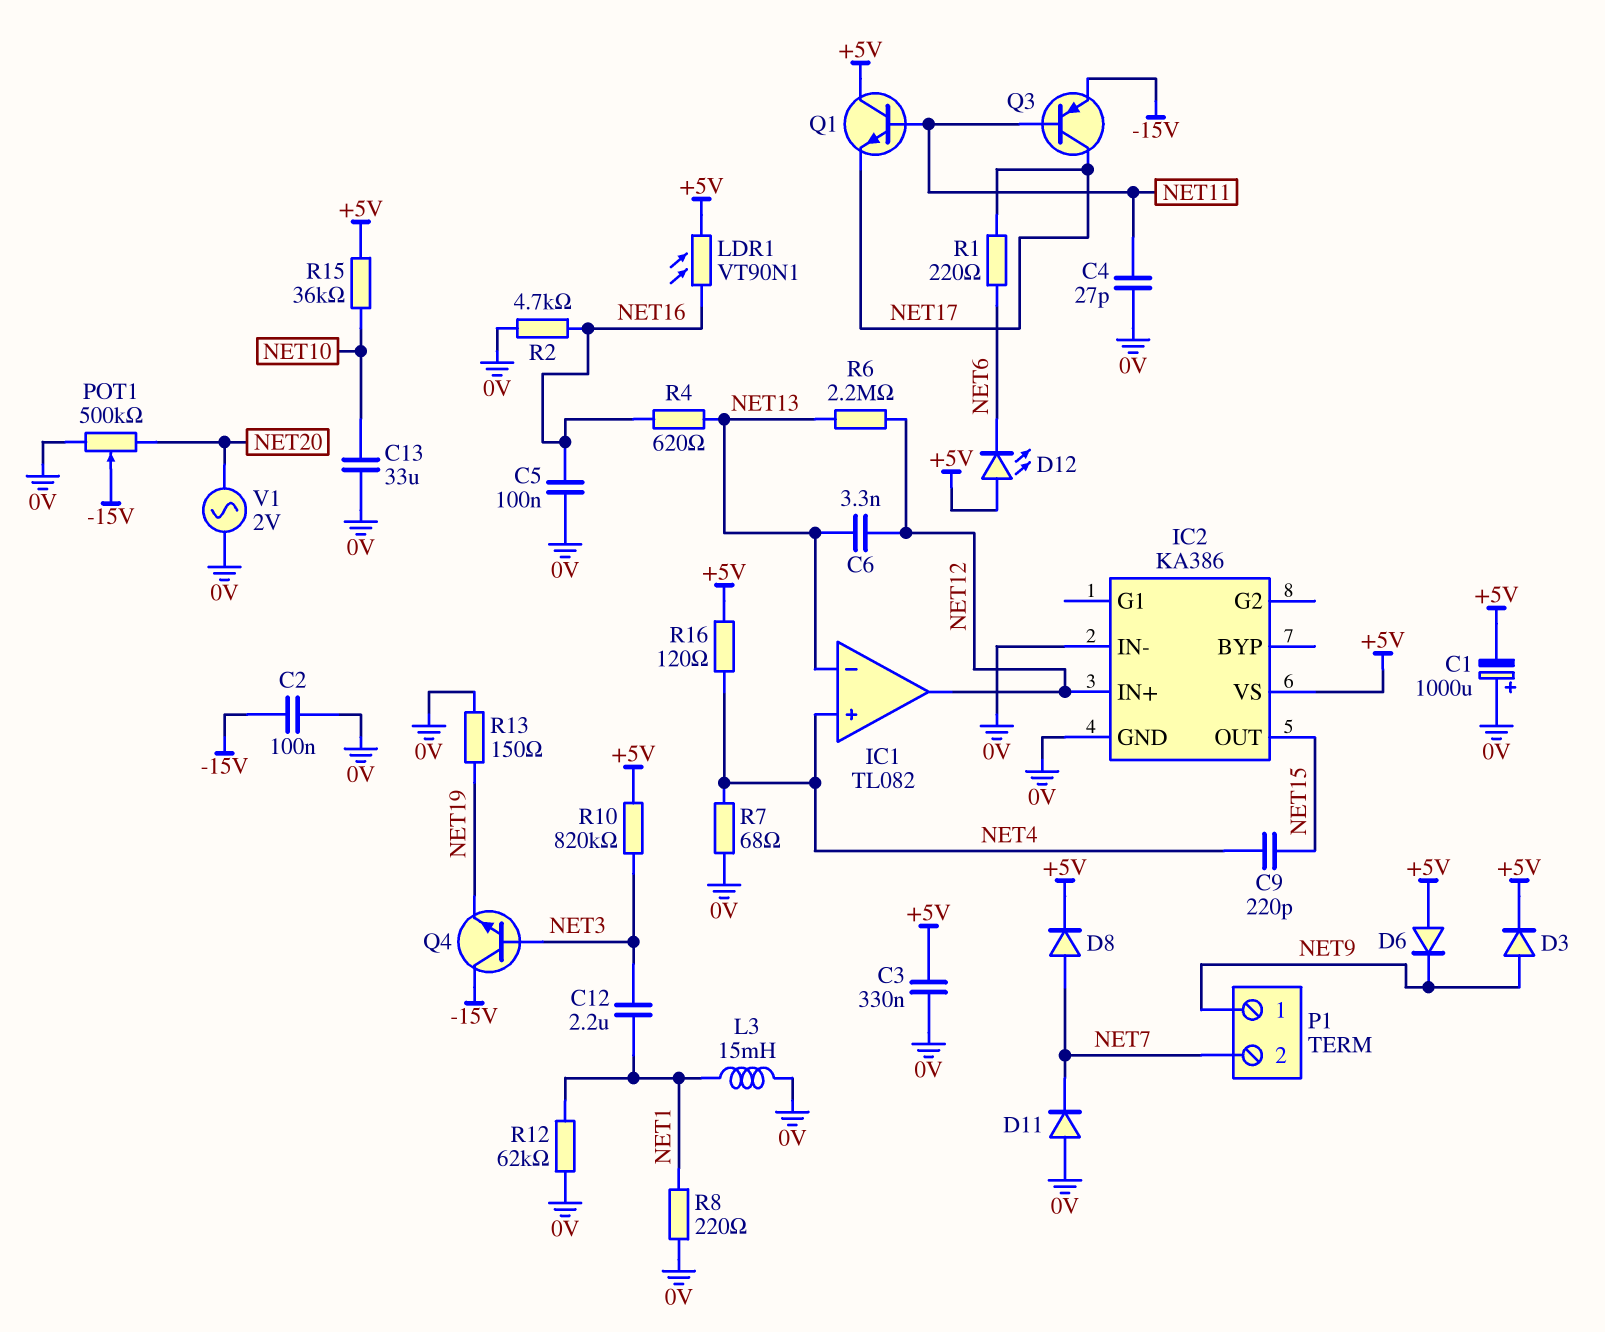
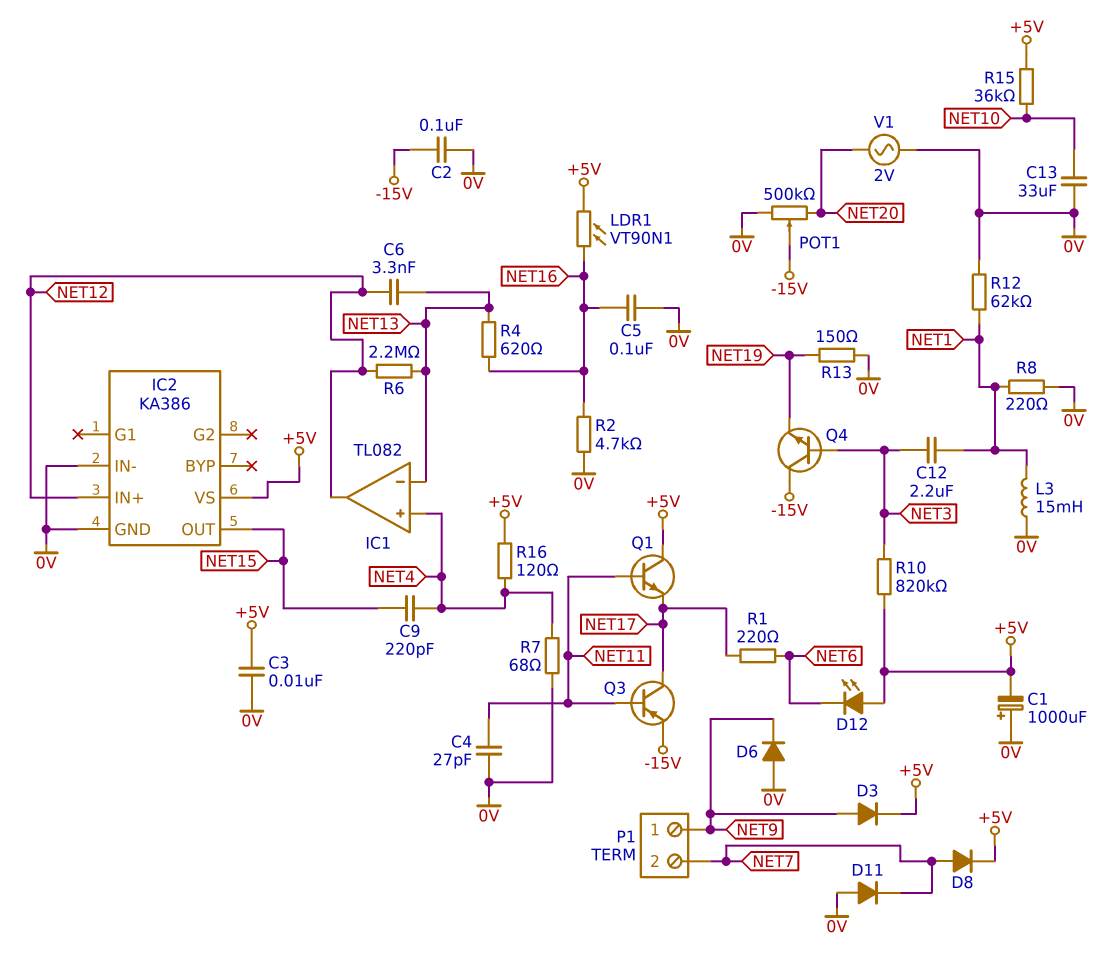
C3: 330nF (+5V, 0V) -> 10nF (+5V, 0V)
D6: diode (A +5V, K NET9) -> diode (A 0V, K NET9)

